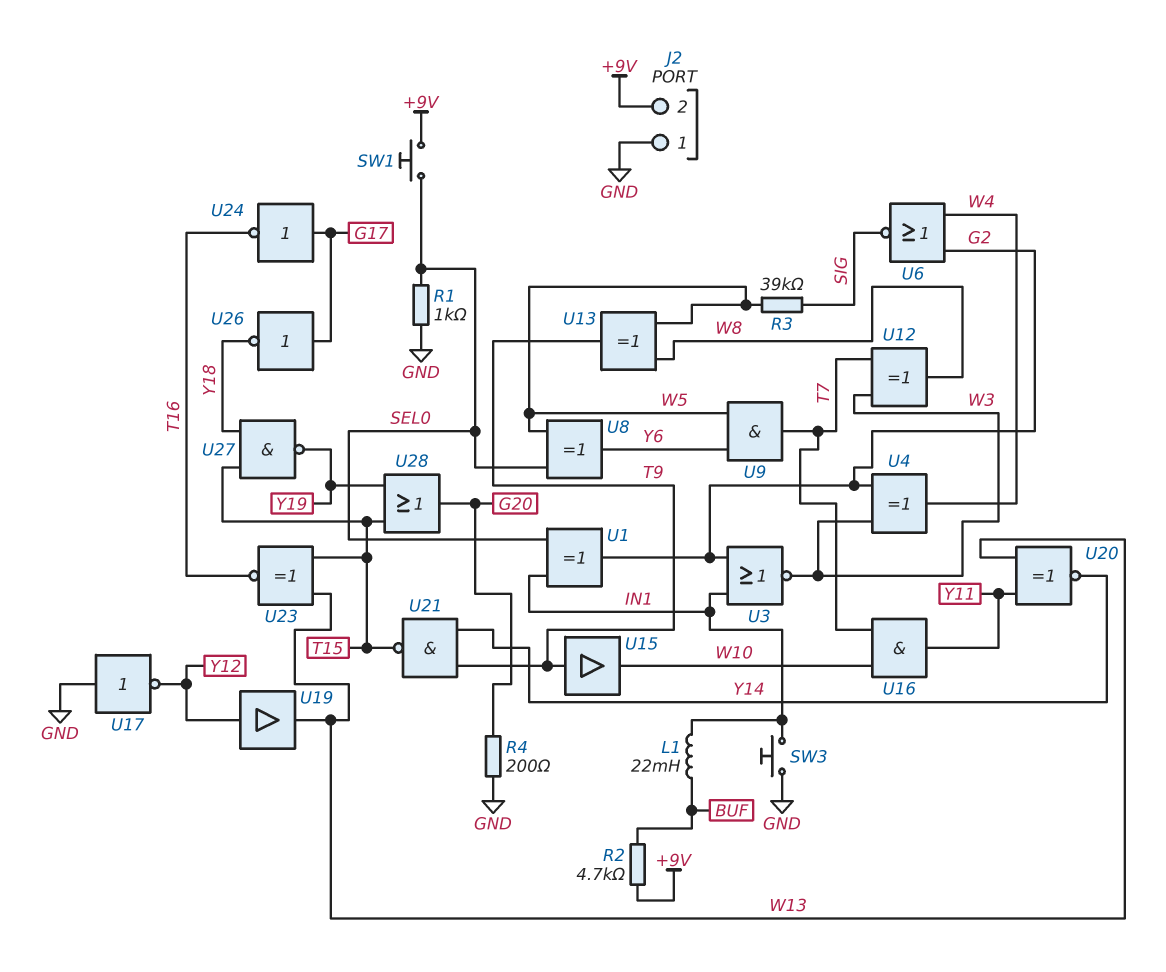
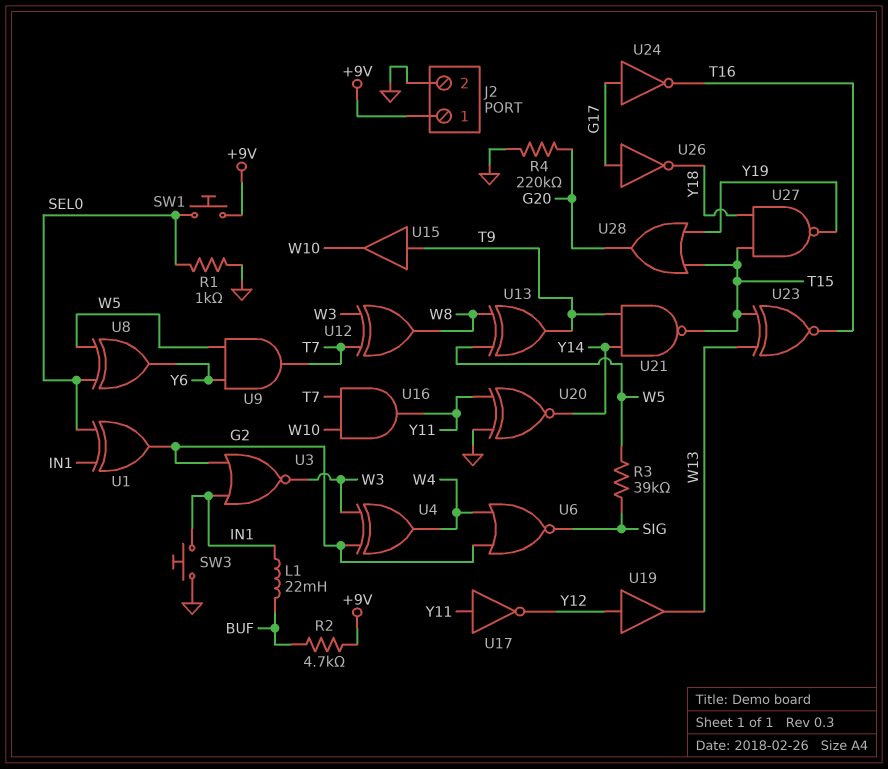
J2 pin 1: GND -> +9V
J2 pin 2: +9V -> GND
R4: 200 (G20, GND) -> 220k (G20, GND)
U17: NOT (in GND, out Y12) -> NOT (in Y11, out Y12)
U20: XNOR (in W13, in Y11, out Y14) -> XNOR (in GND, in Y11, out Y14)

